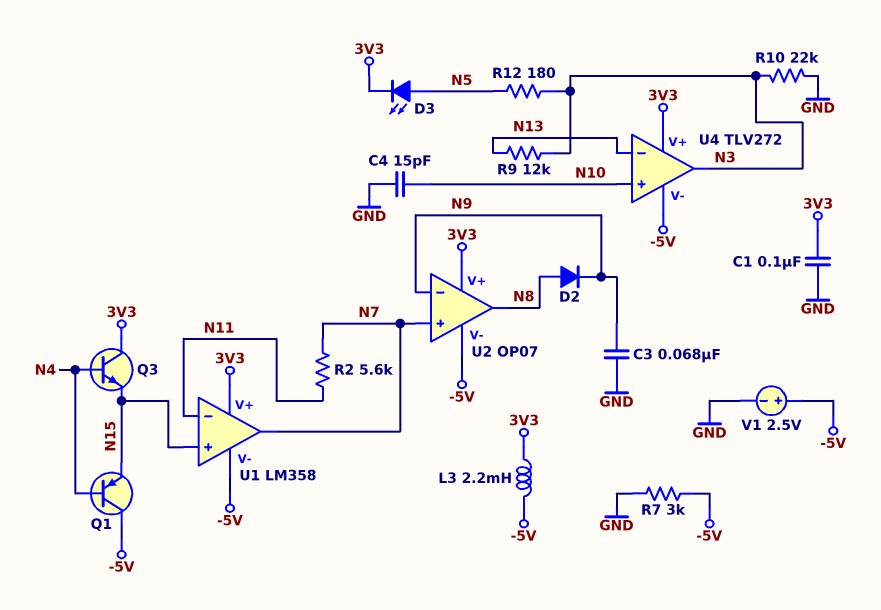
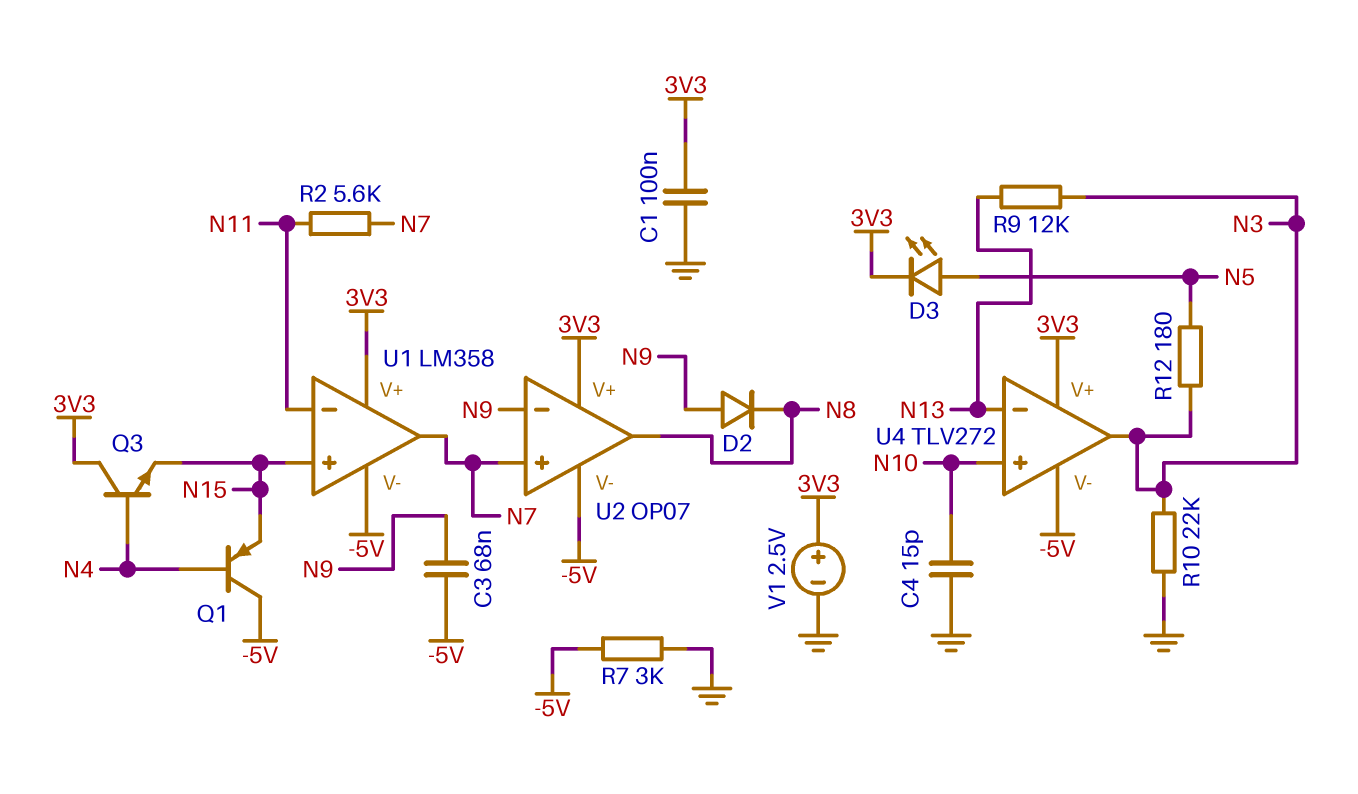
C3: 68nF (GND, N9) -> 68nF (-5V, N9)
D2: diode (A N8, K N9) -> diode (A N9, K N8)
L3: 2.2mH (-5V, 3V3) -> none
V1: 2.5V (plus -5V, minus GND) -> 2.5V (plus 3V3, minus GND)

